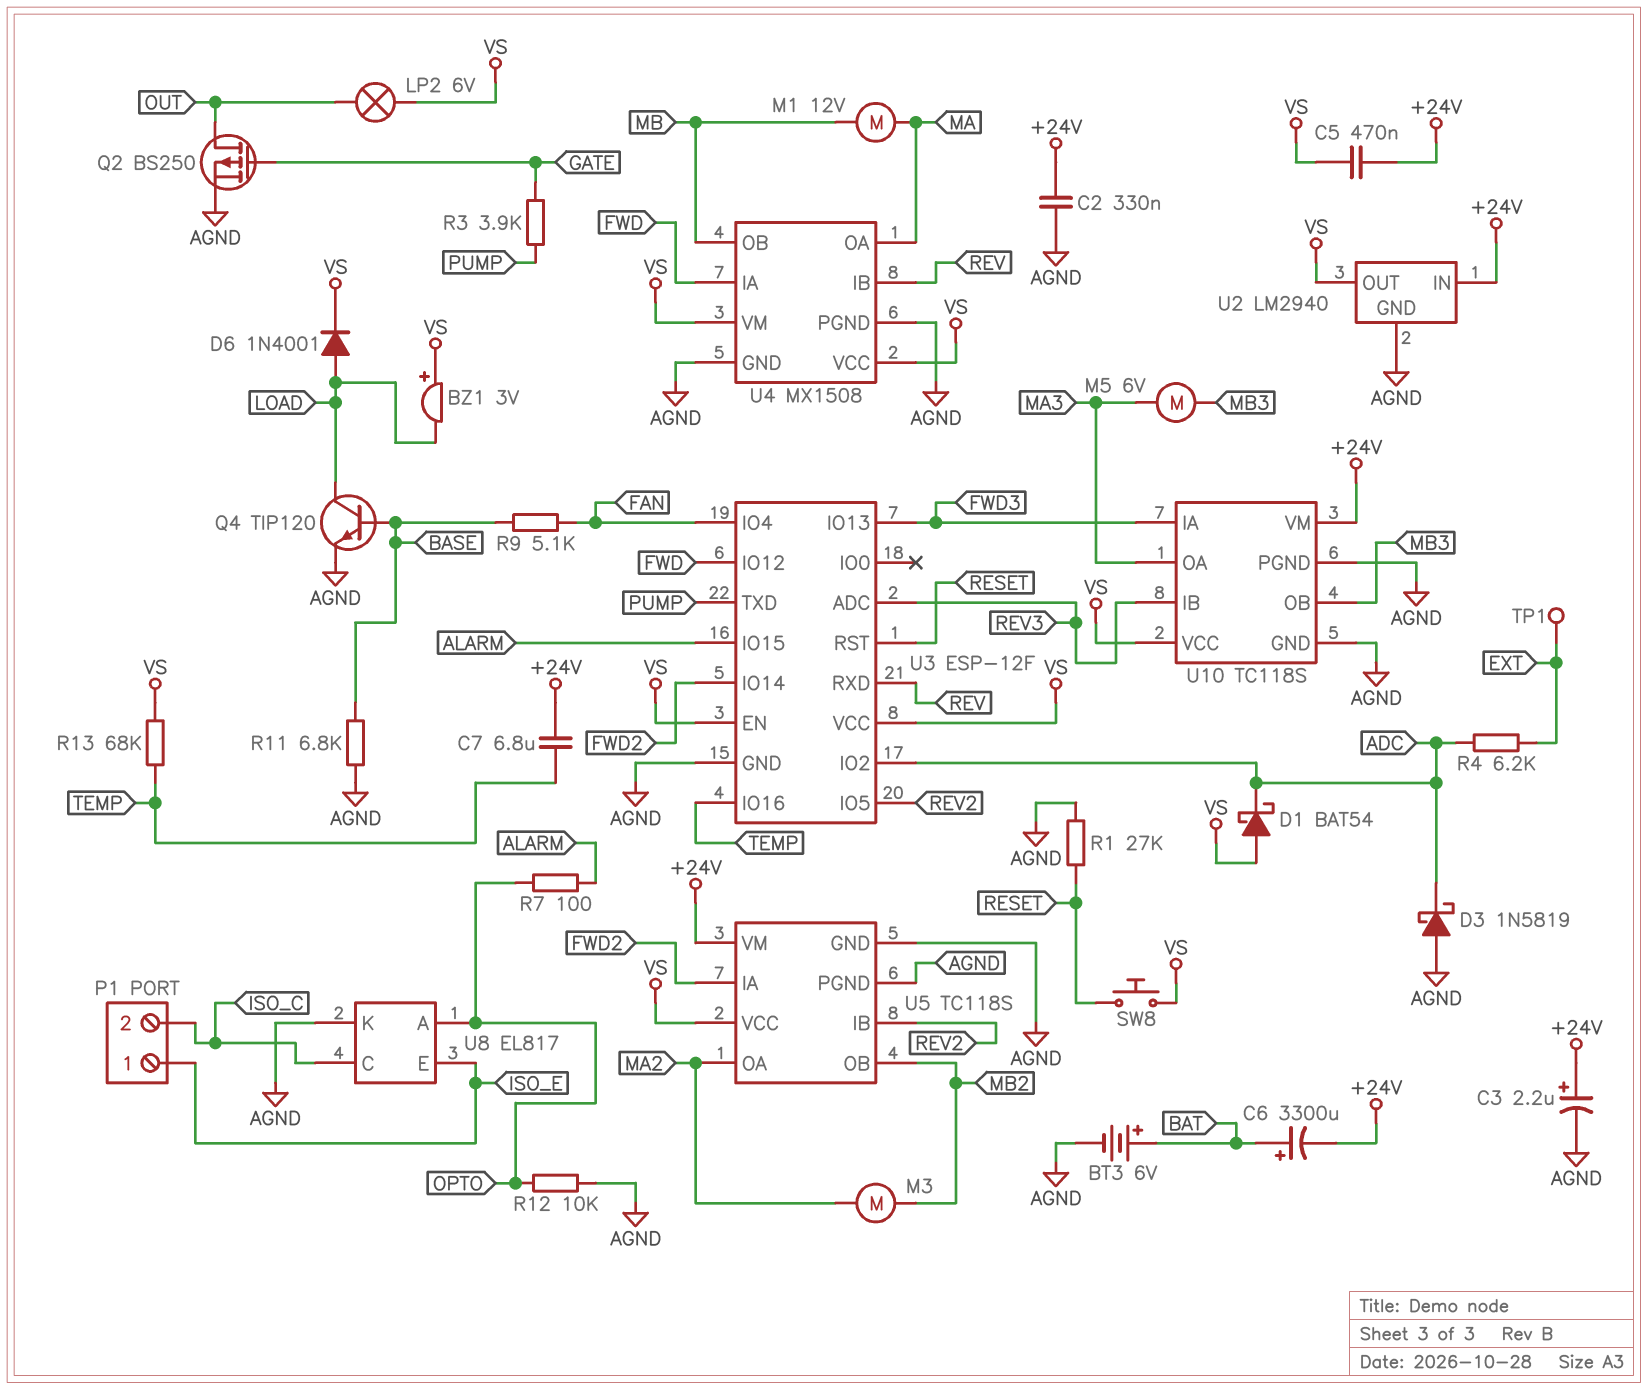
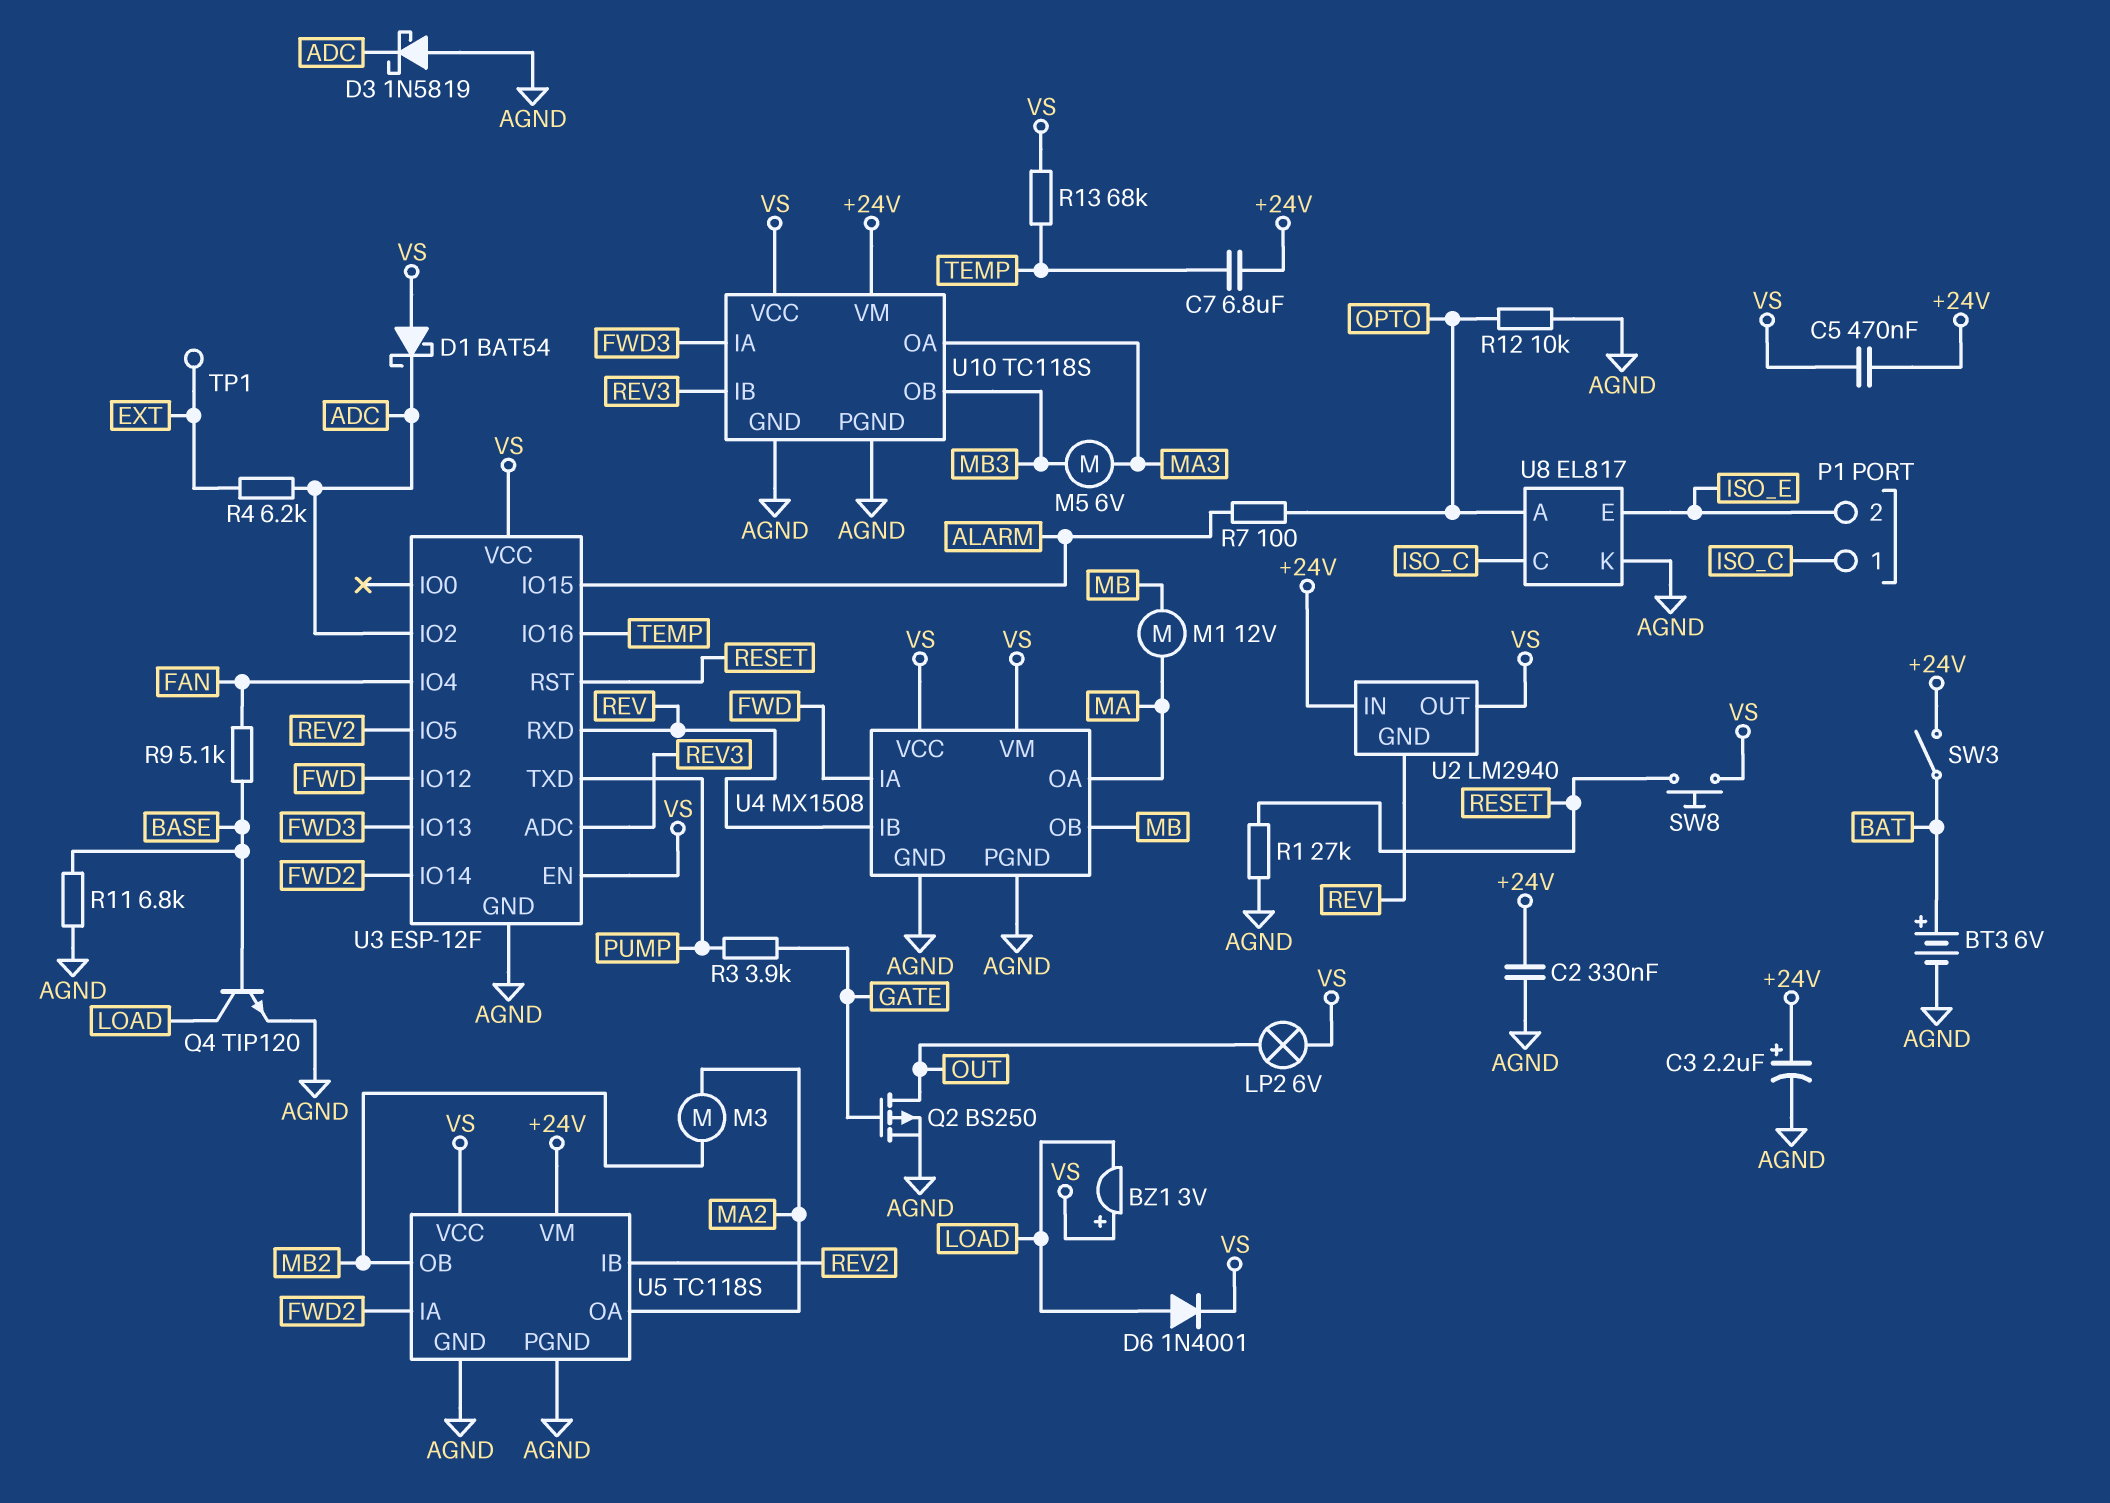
C6: 3300uF (plus BAT, minus +24V) -> none
P1 pin 1: ISO_E -> ISO_C
P1 pin 2: ISO_C -> ISO_E
SW3: none -> switch (+24V, BAT)
U2 pin GND: AGND -> REV

